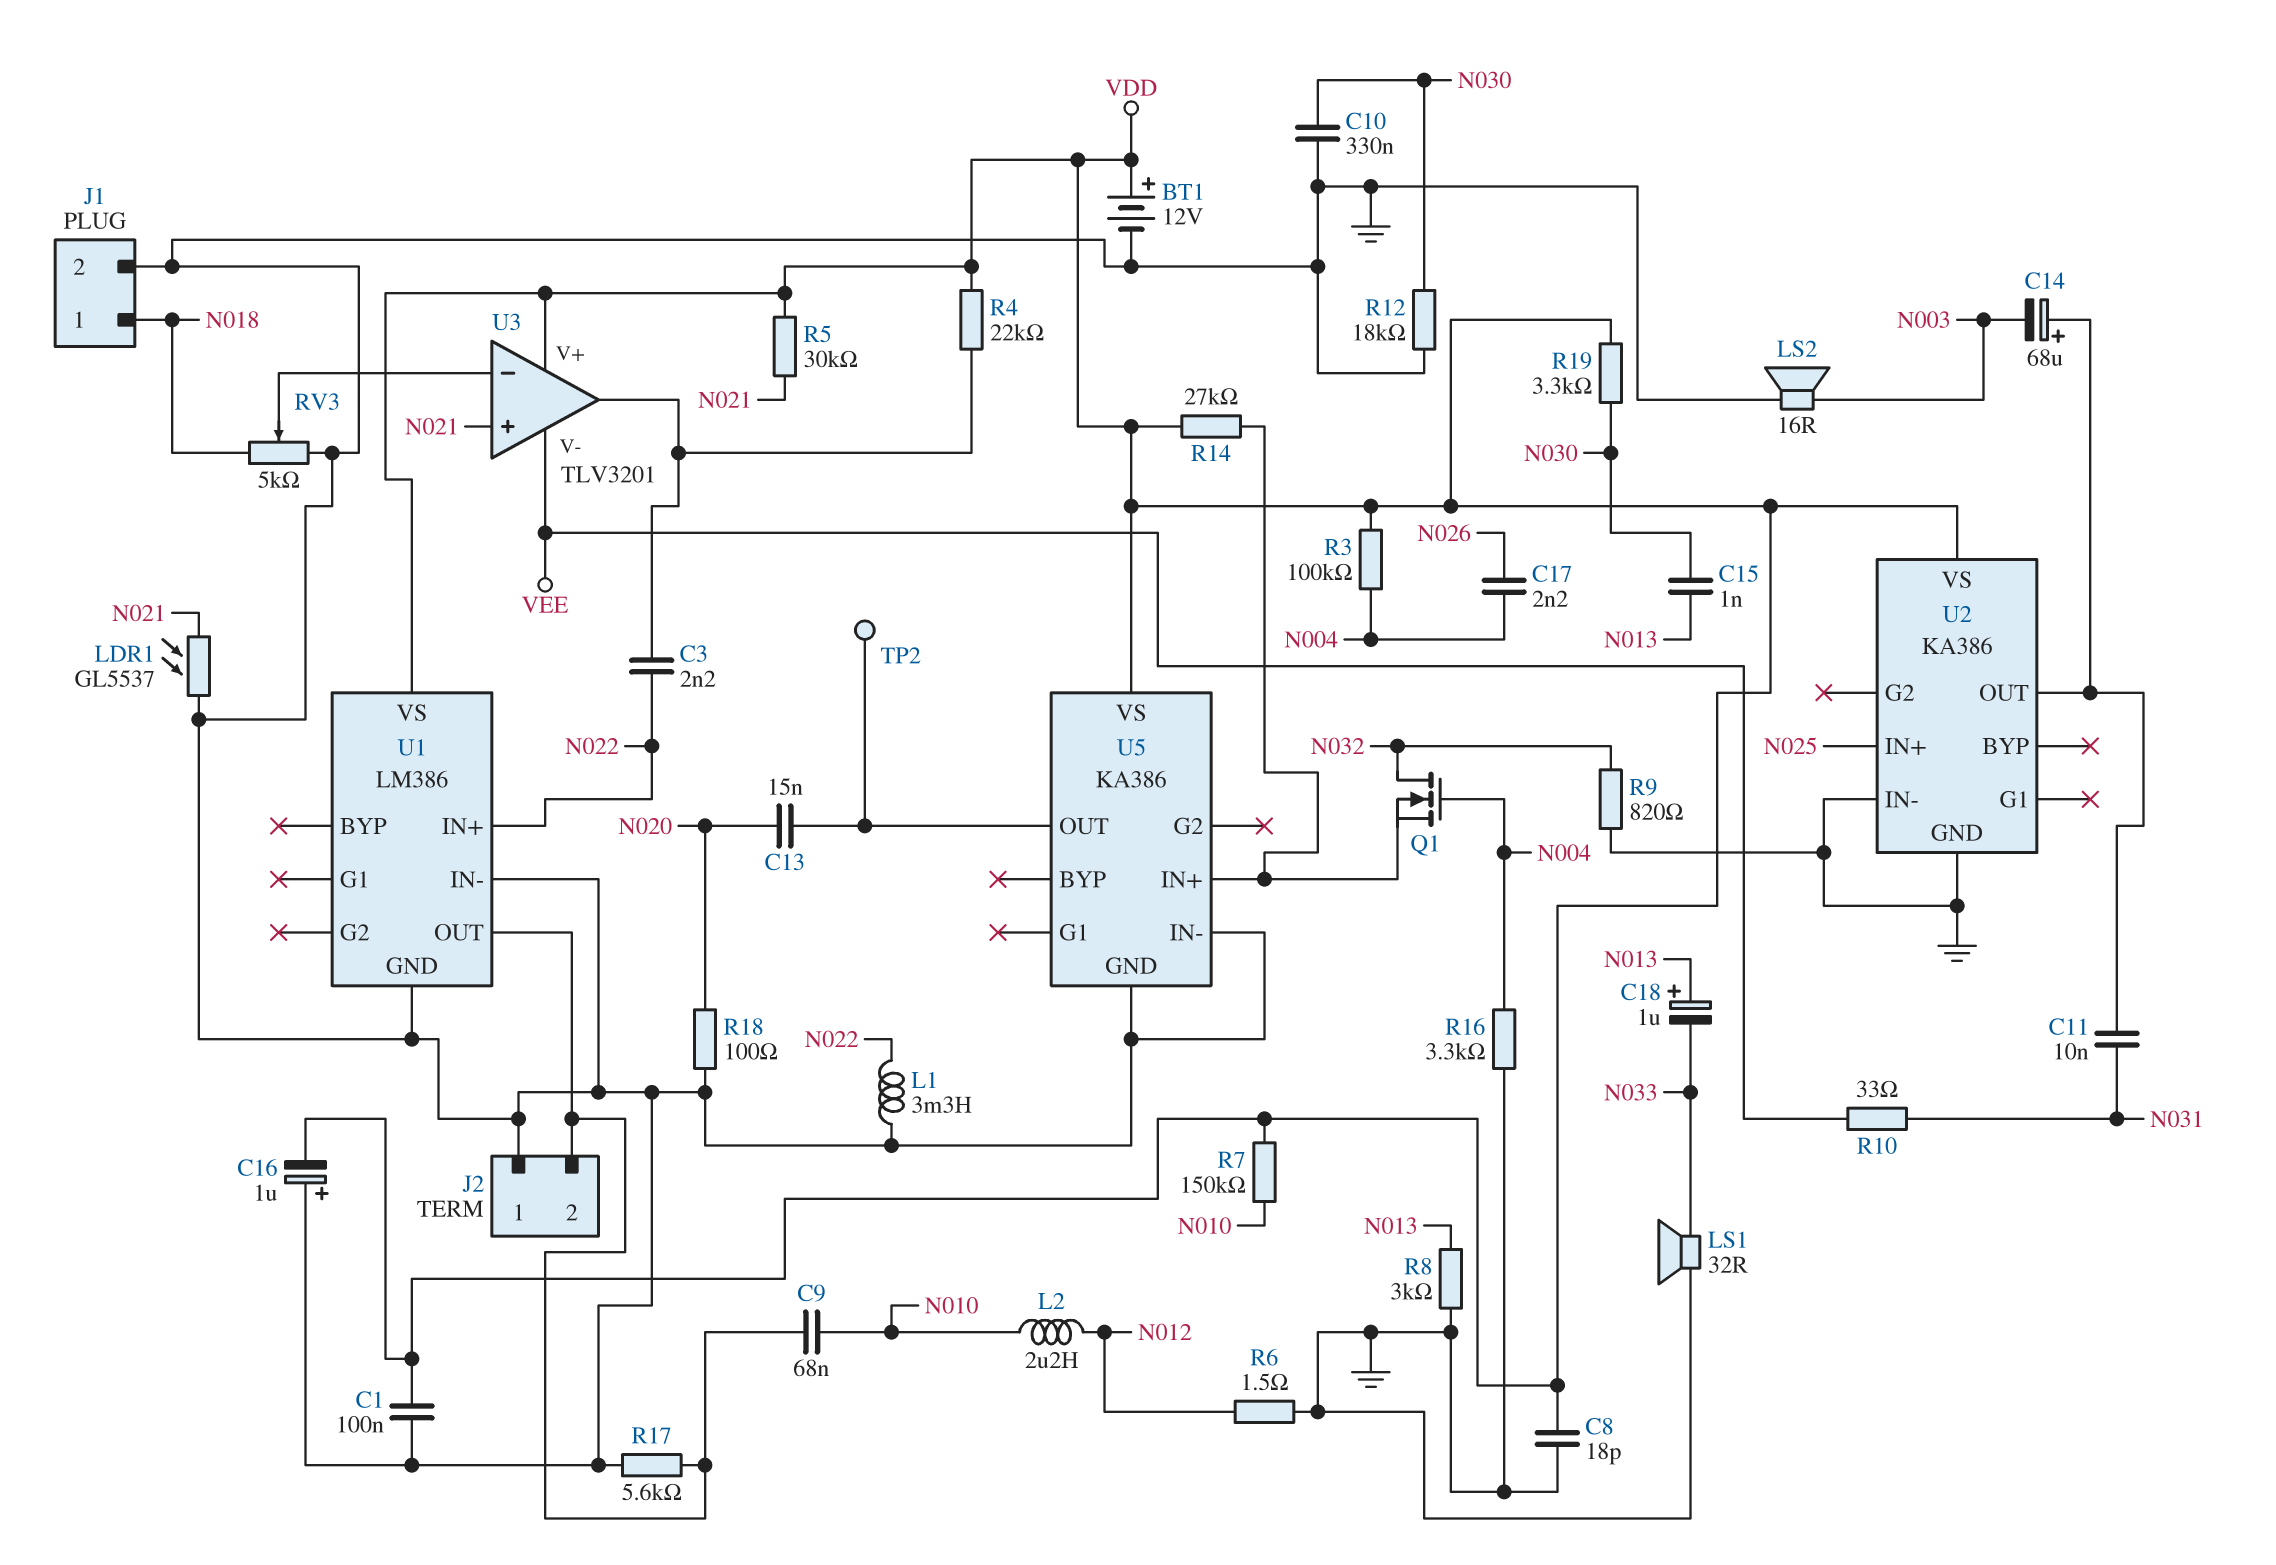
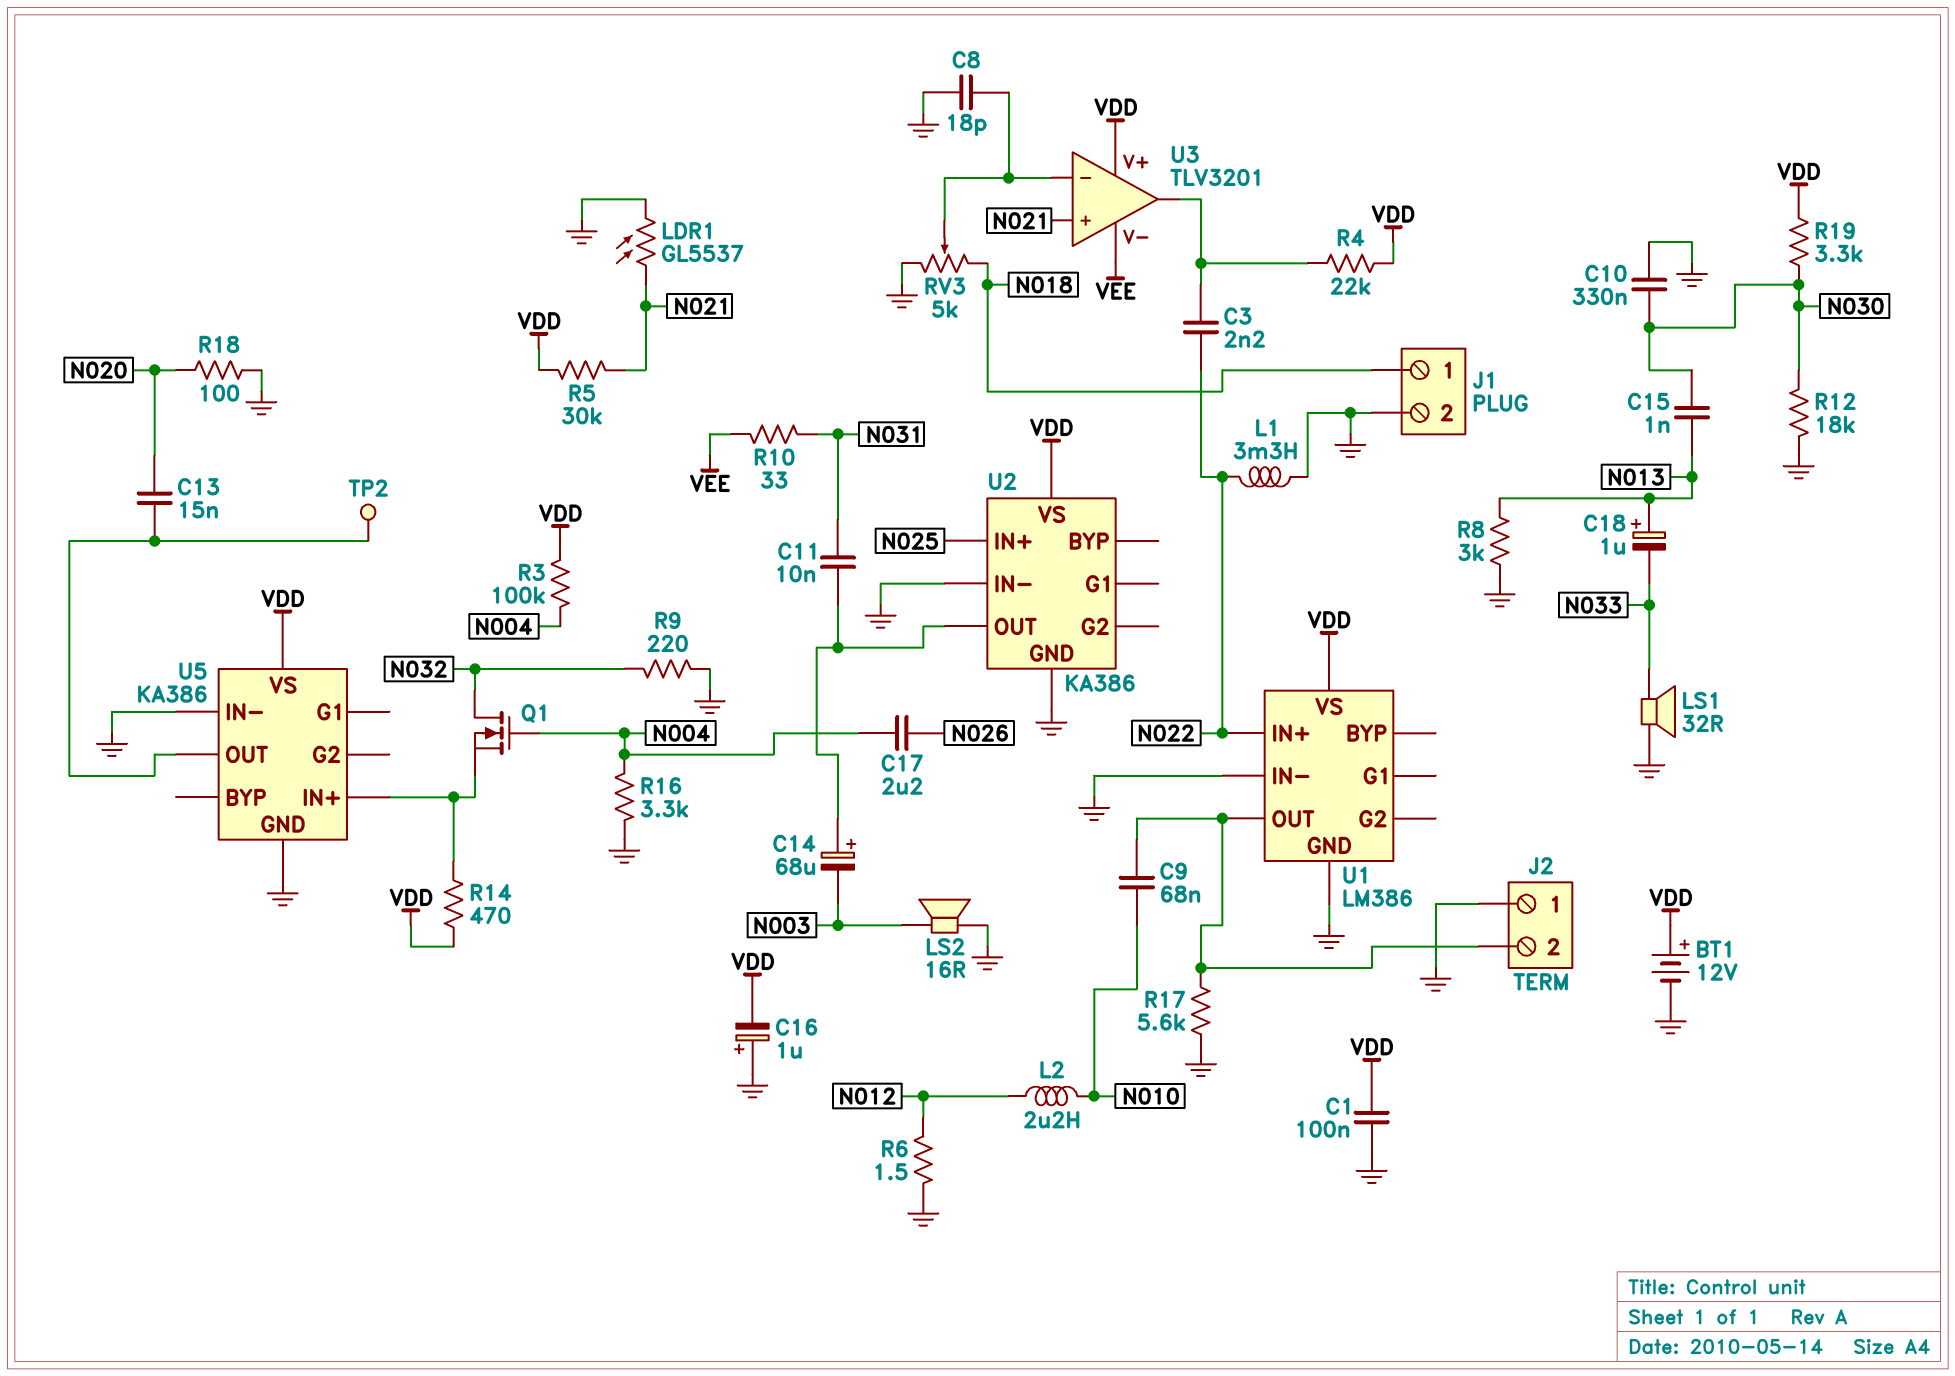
C8: 18pF (GND, VDD) -> 18pF (GND, U3/in-)
C17: 2.2nF (N004, N026) -> 2.2uF (N004, N026)
R7: 150k (N010, VDD) -> none
R9: 820 (GND, N032) -> 220 (GND, N032)
R14: 27k (U5/IN+, VDD) -> 470 (U5/IN+, VDD)

